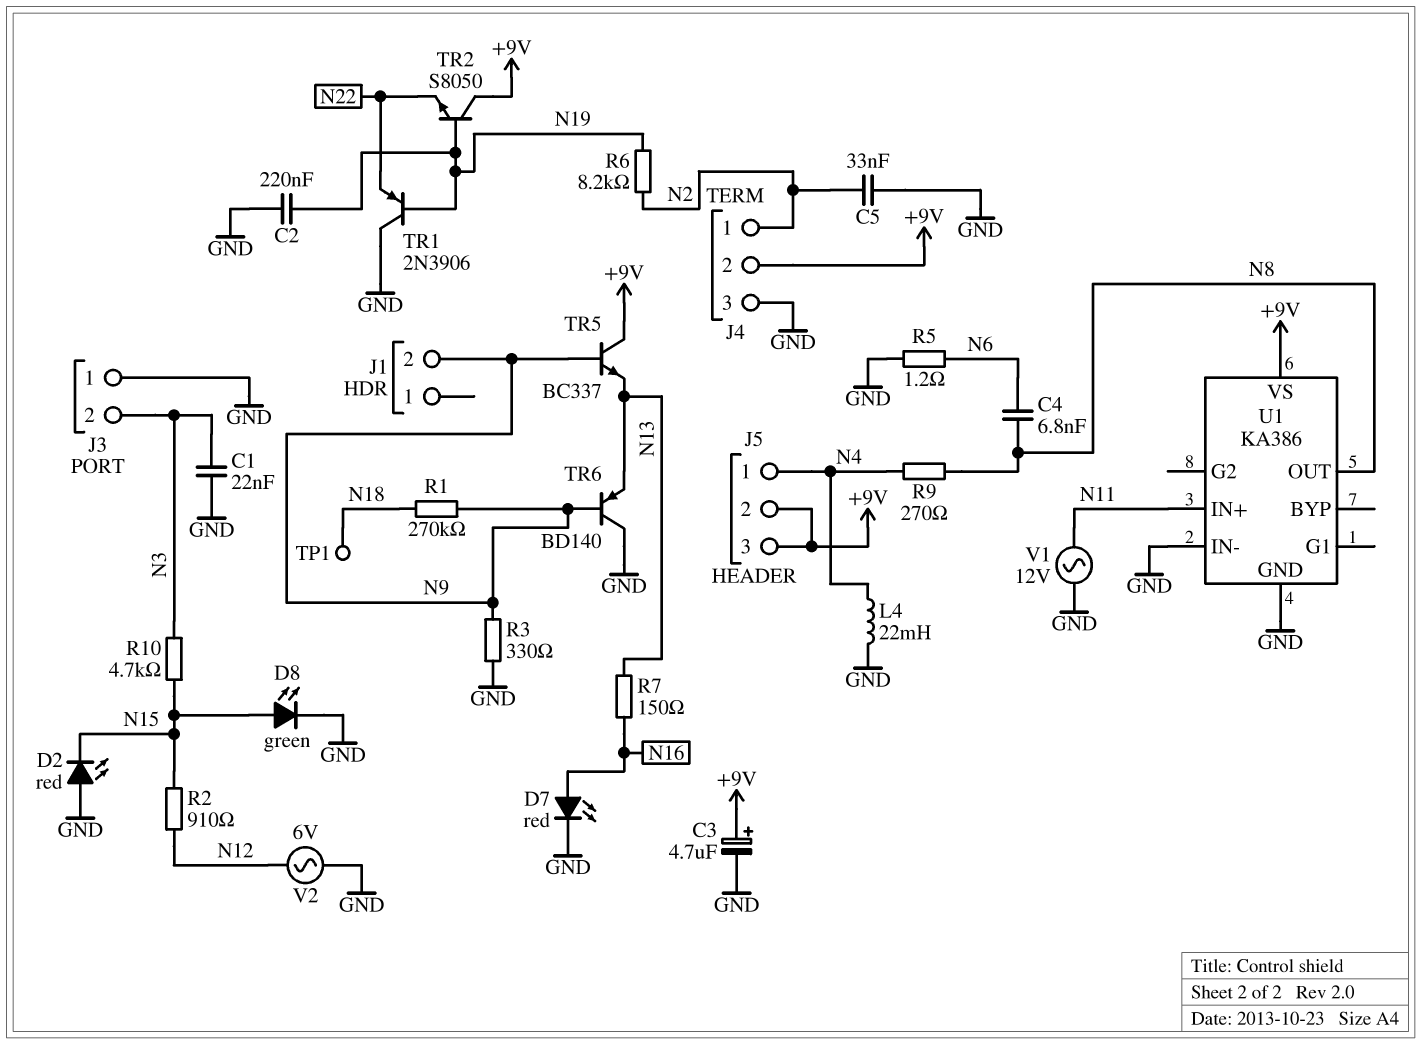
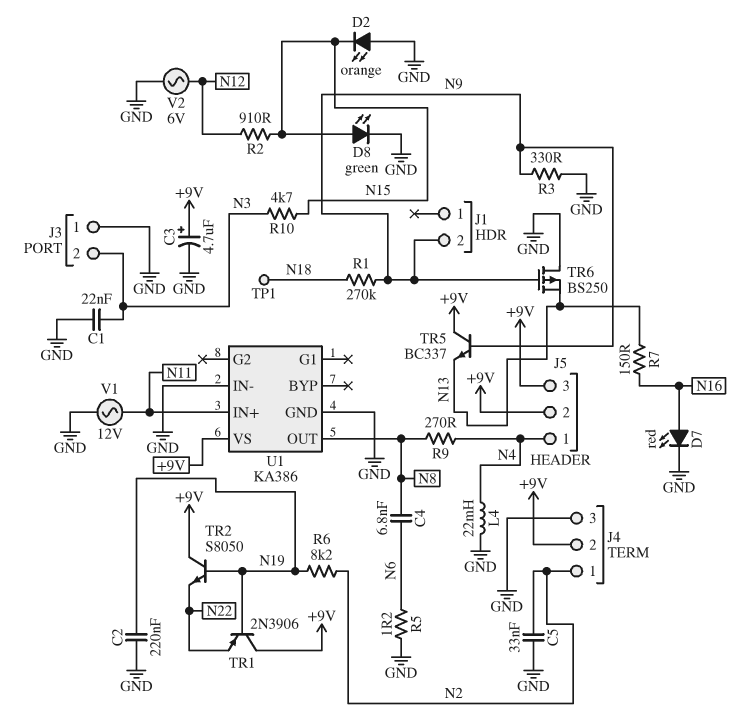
D2: LED red (A GND, K N15) -> LED orange (A GND, K N15)
TR1: PNP 2N3906 (B N19, C GND, E N22) -> PNP 2N3906 (B N19, C +9V, E N22)
TR6: PNP BD140 (B N9, C GND, E N13) -> PMOS BS250 (G N9, D GND, S N13)

